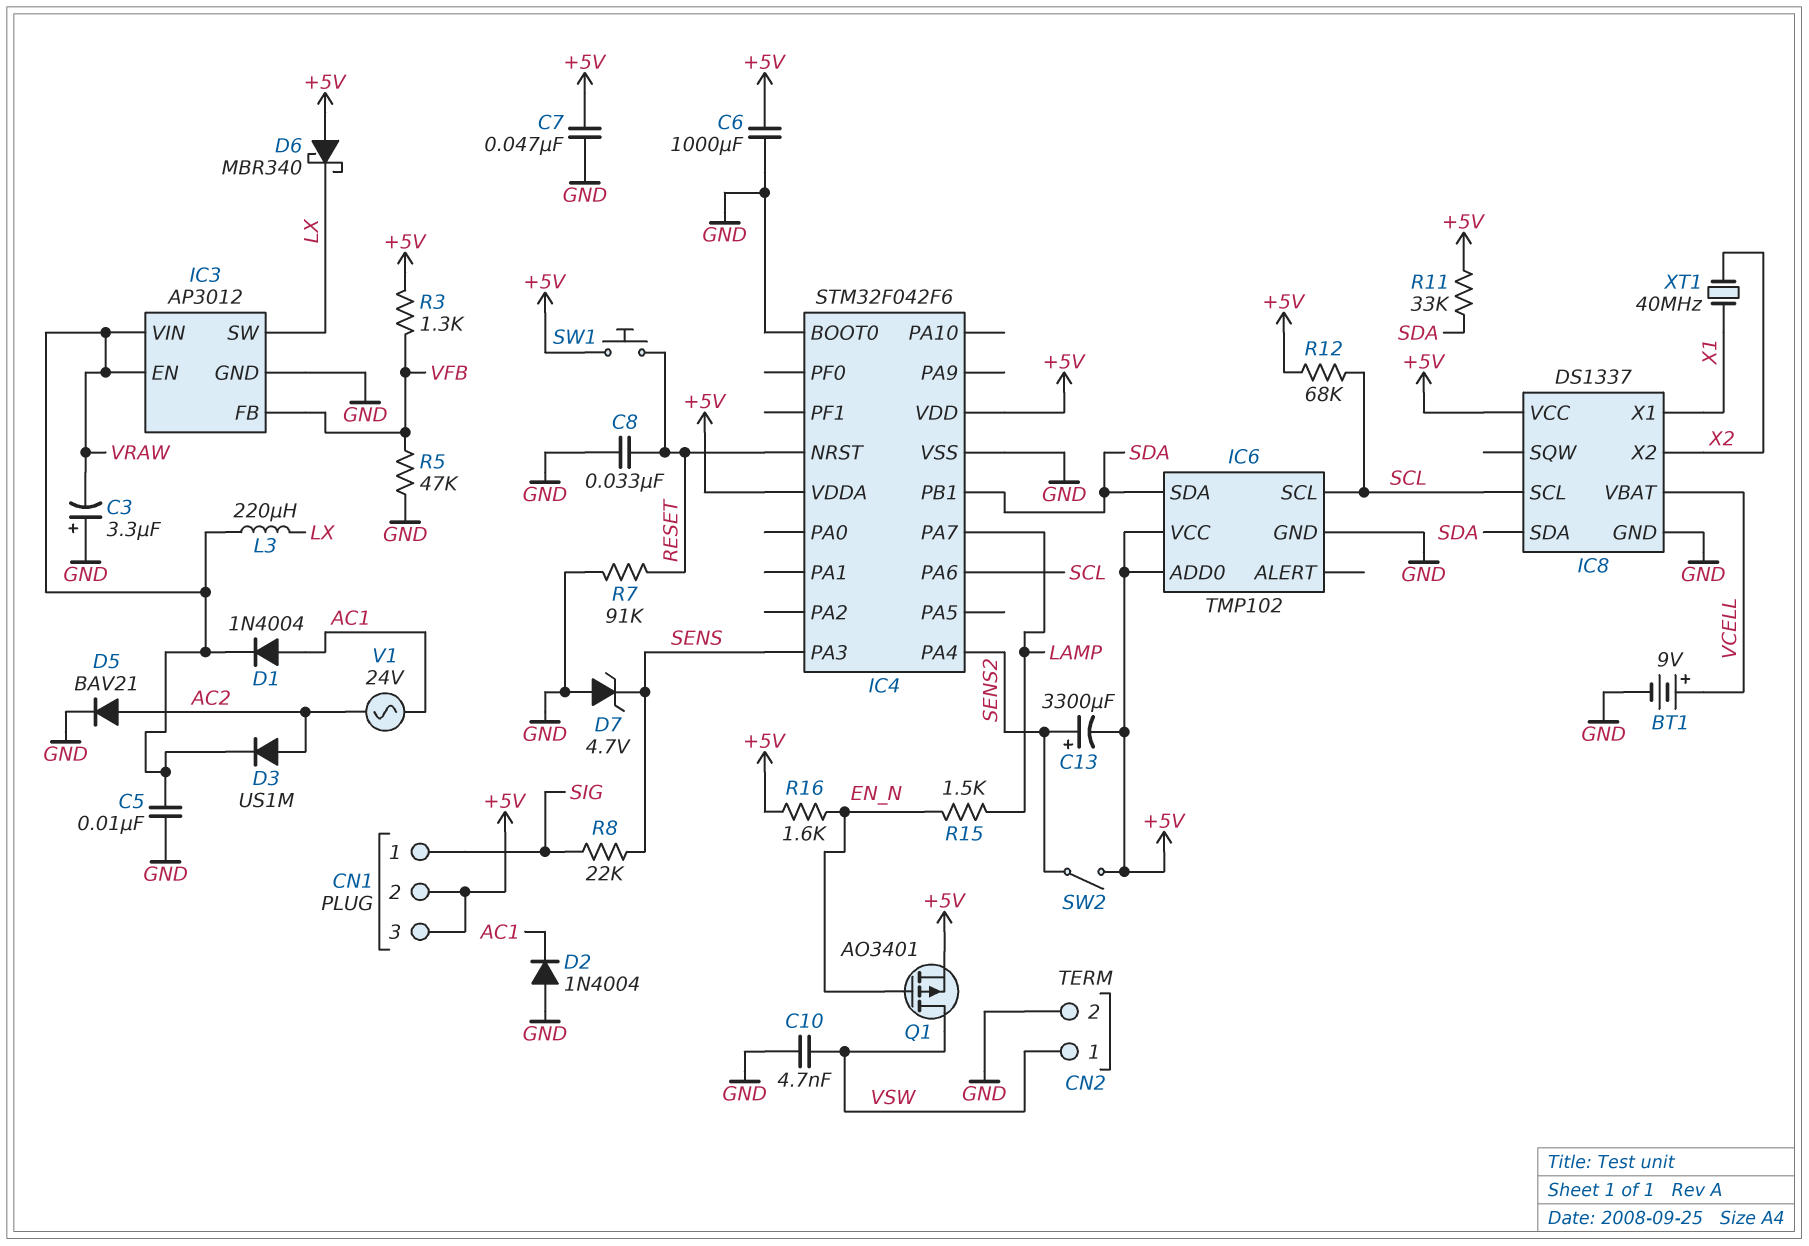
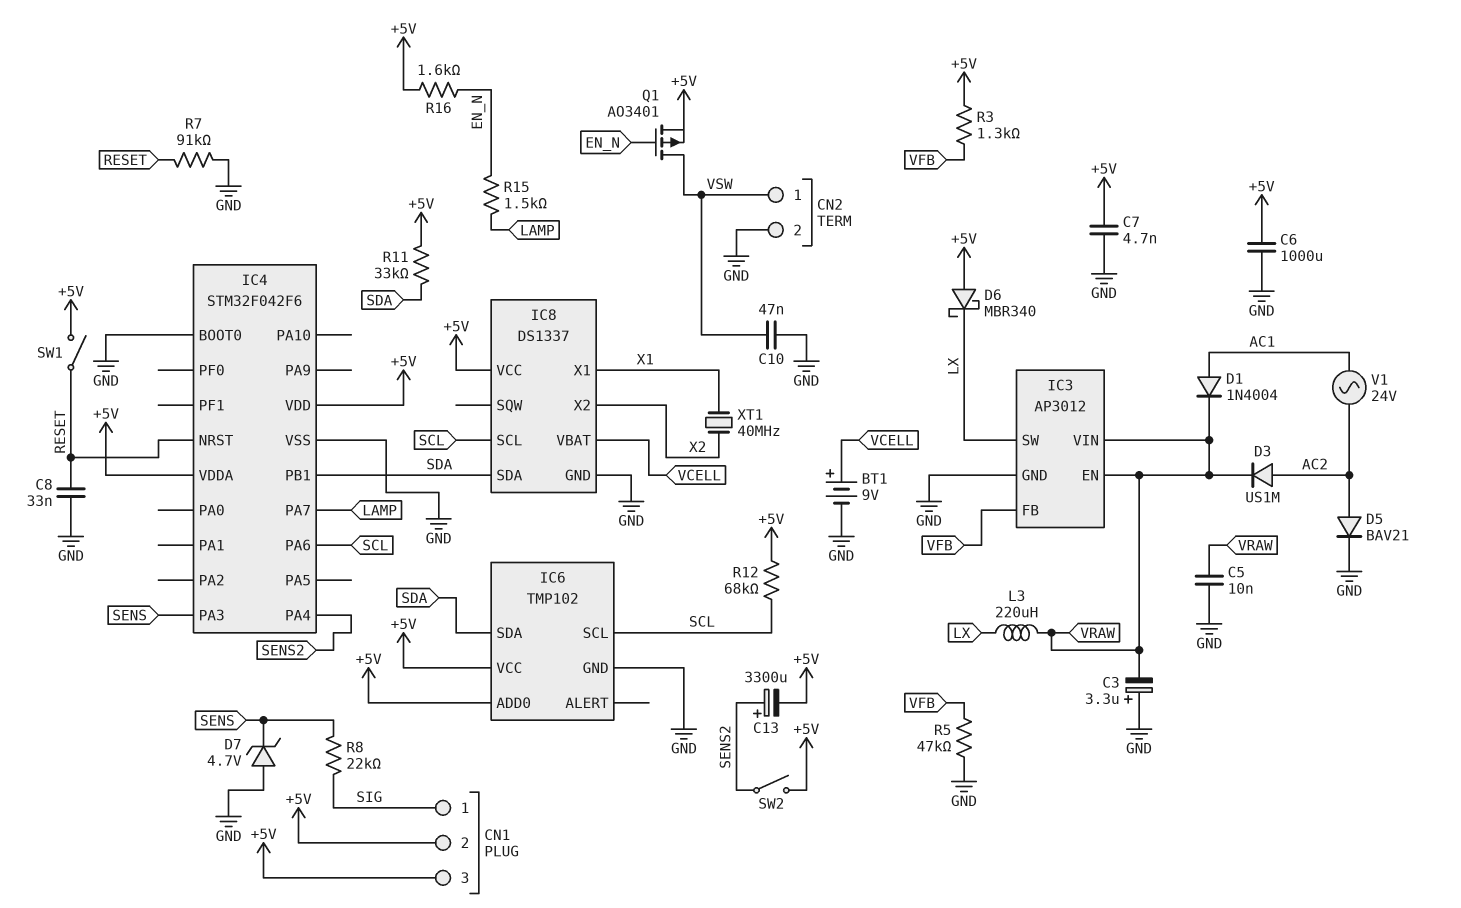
C7: 47nF (+5V, GND) -> 4.7nF (+5V, GND)
C10: 4.7nF (GND, VSW) -> 47nF (GND, VSW)
D2: diode 1N4004 (A GND, K AC1) -> none
SW1: button (+5V, RESET) -> switch (+5V, RESET)

